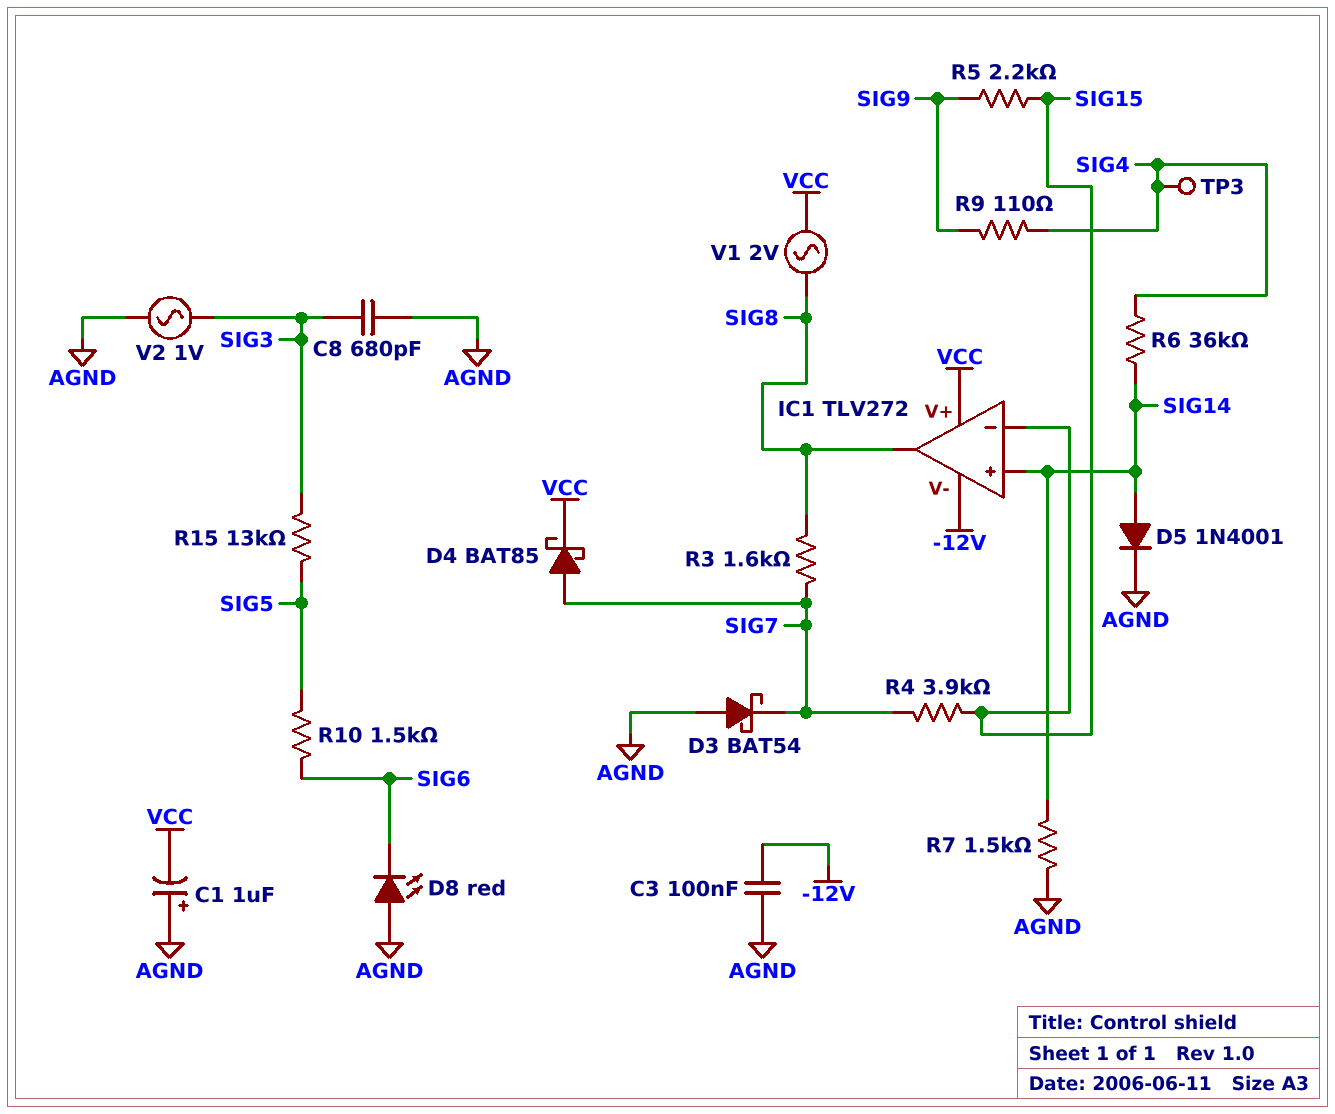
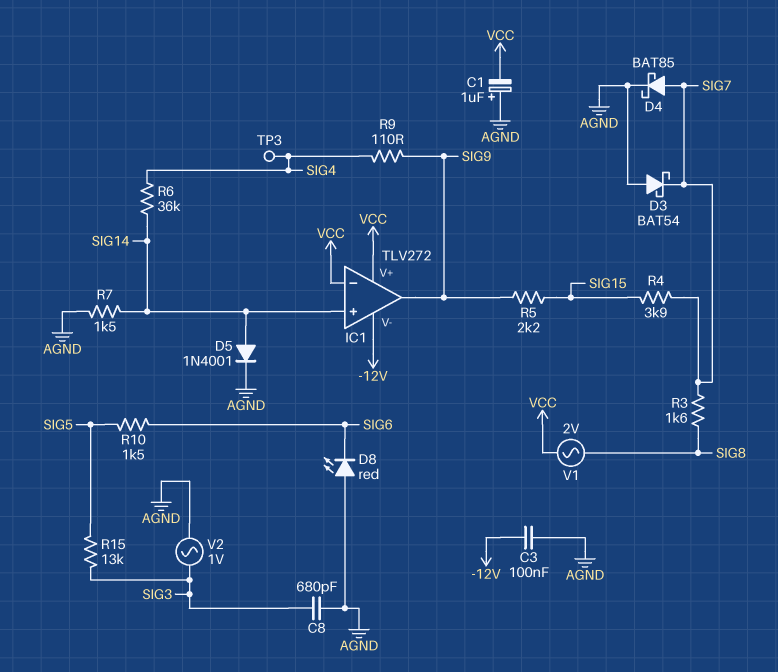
D4: schottky BAT85 (A SIG7, K VCC) -> schottky BAT85 (A SIG7, K AGND)
IC1 pin in-: SIG15 -> VCC
IC1 pin out: SIG8 -> SIG9

